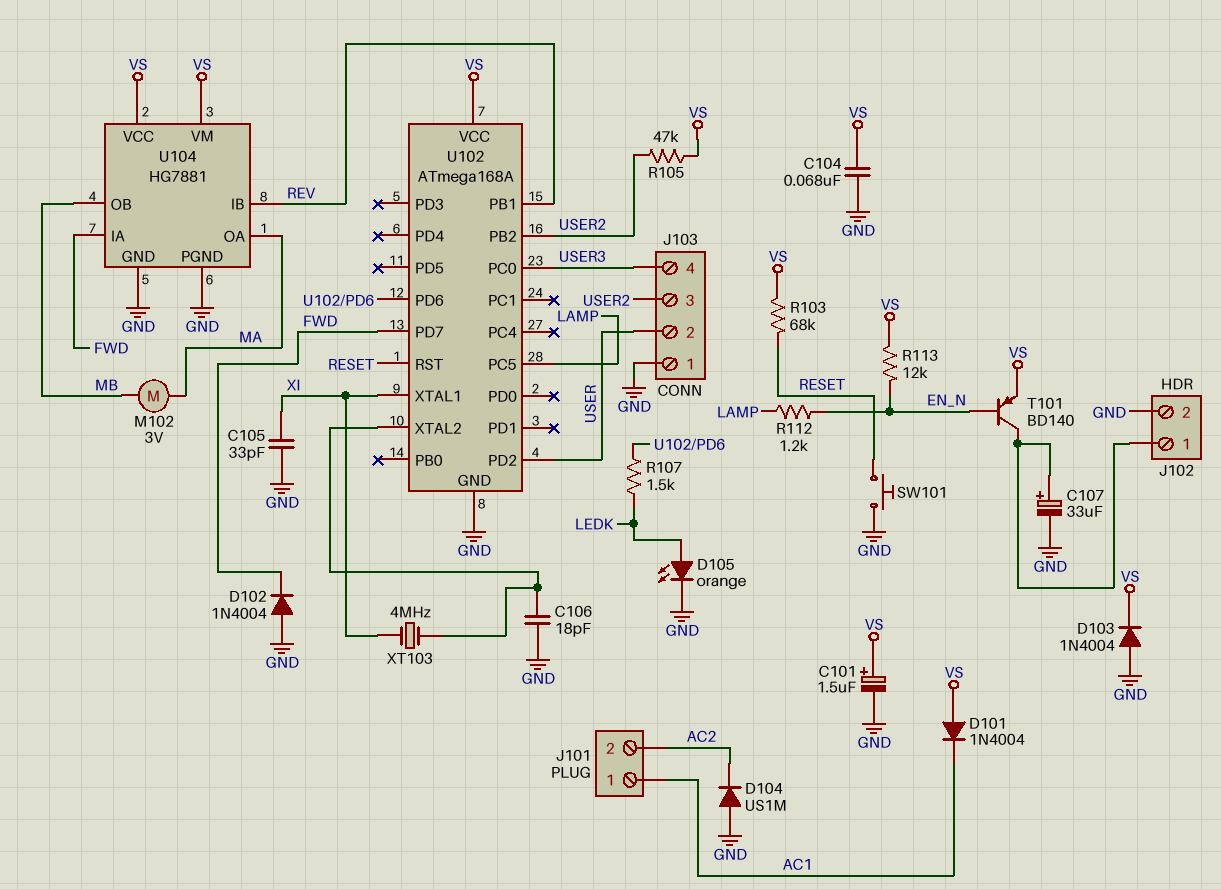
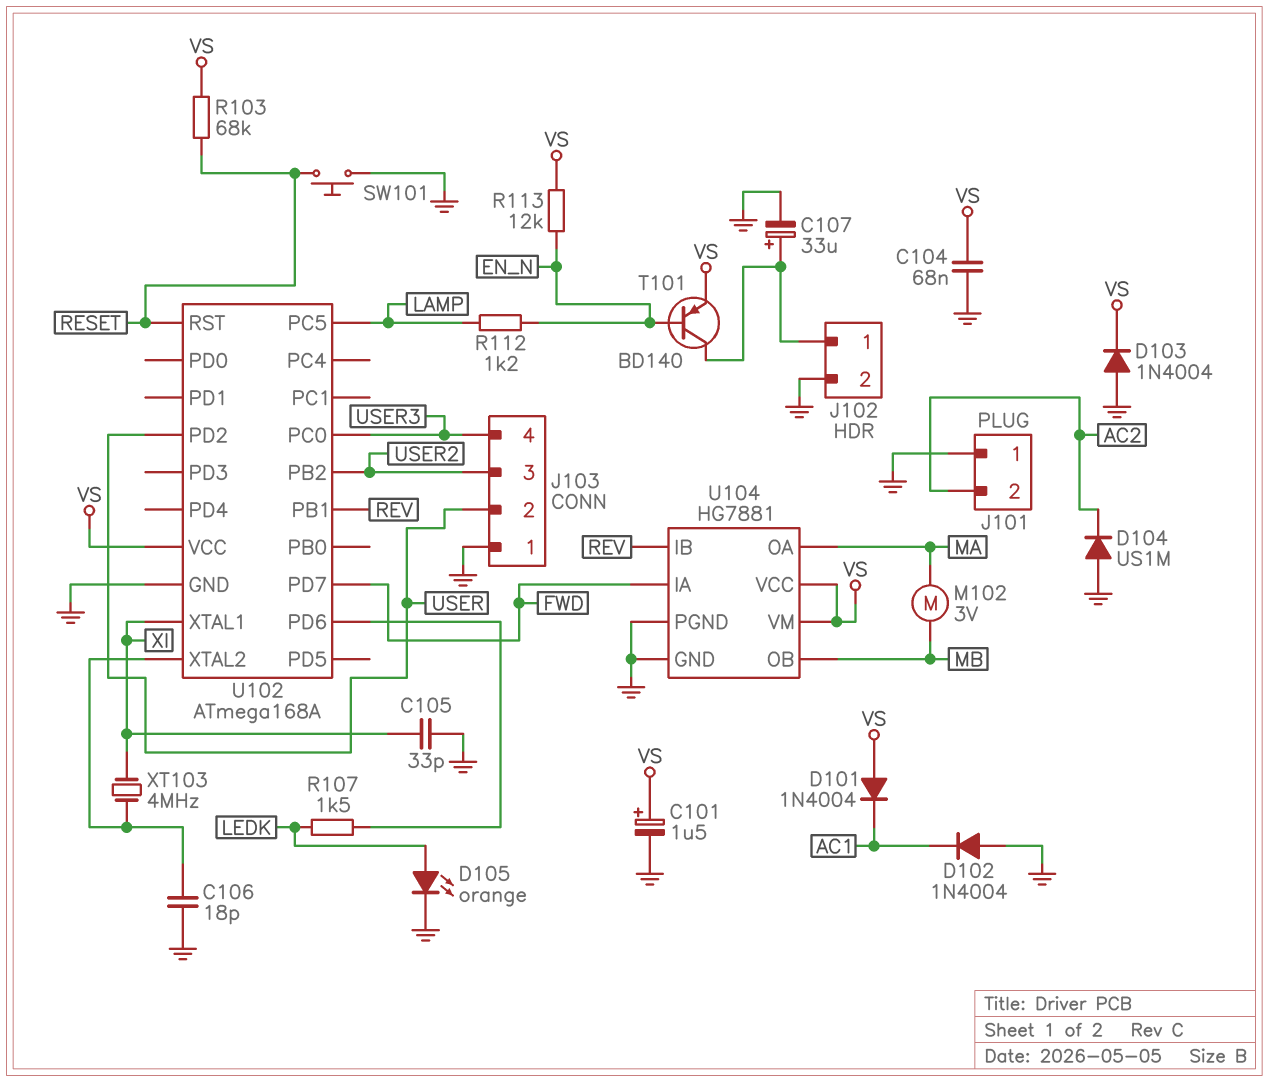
D102: diode 1N4004 (A GND, K FWD) -> diode 1N4004 (A GND, K AC1)
J101 pin 1: AC1 -> GND
R105: 47k (USER2, VS) -> none

